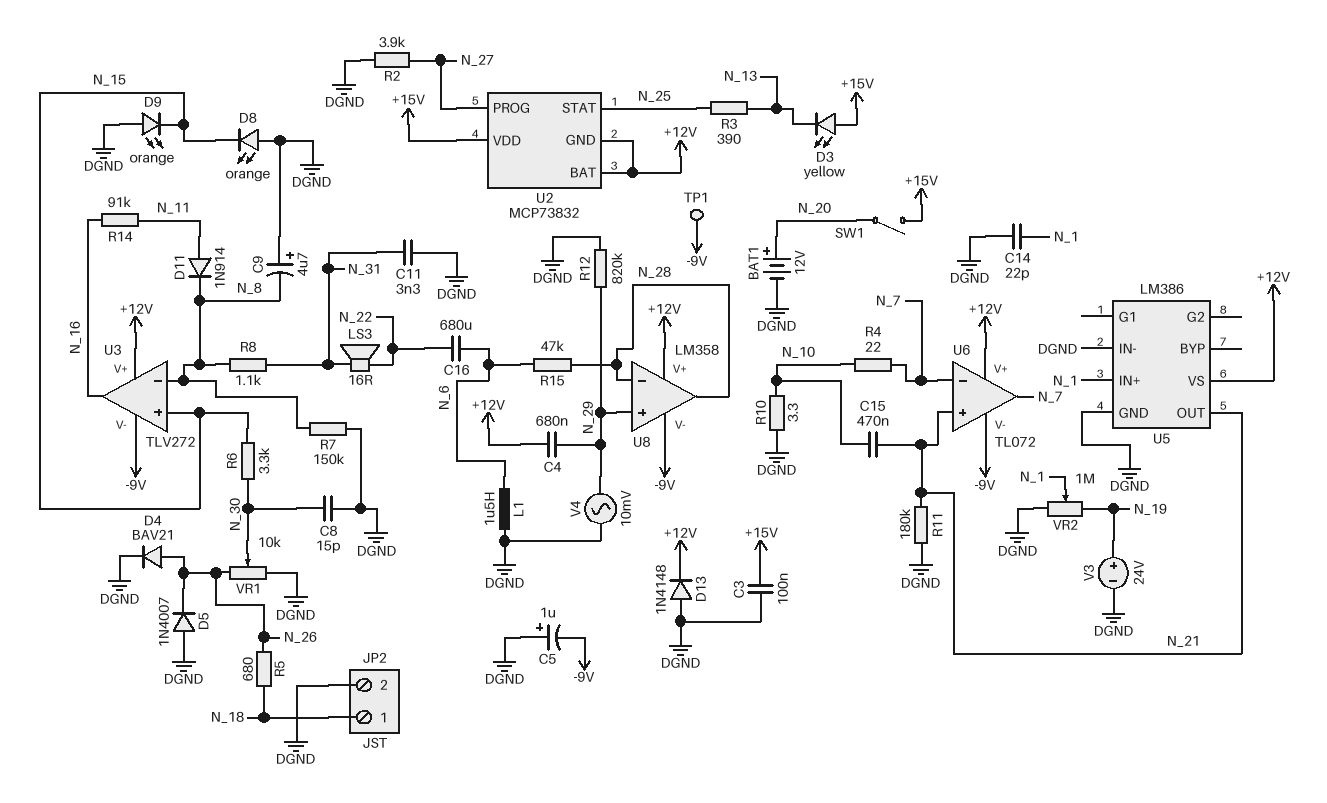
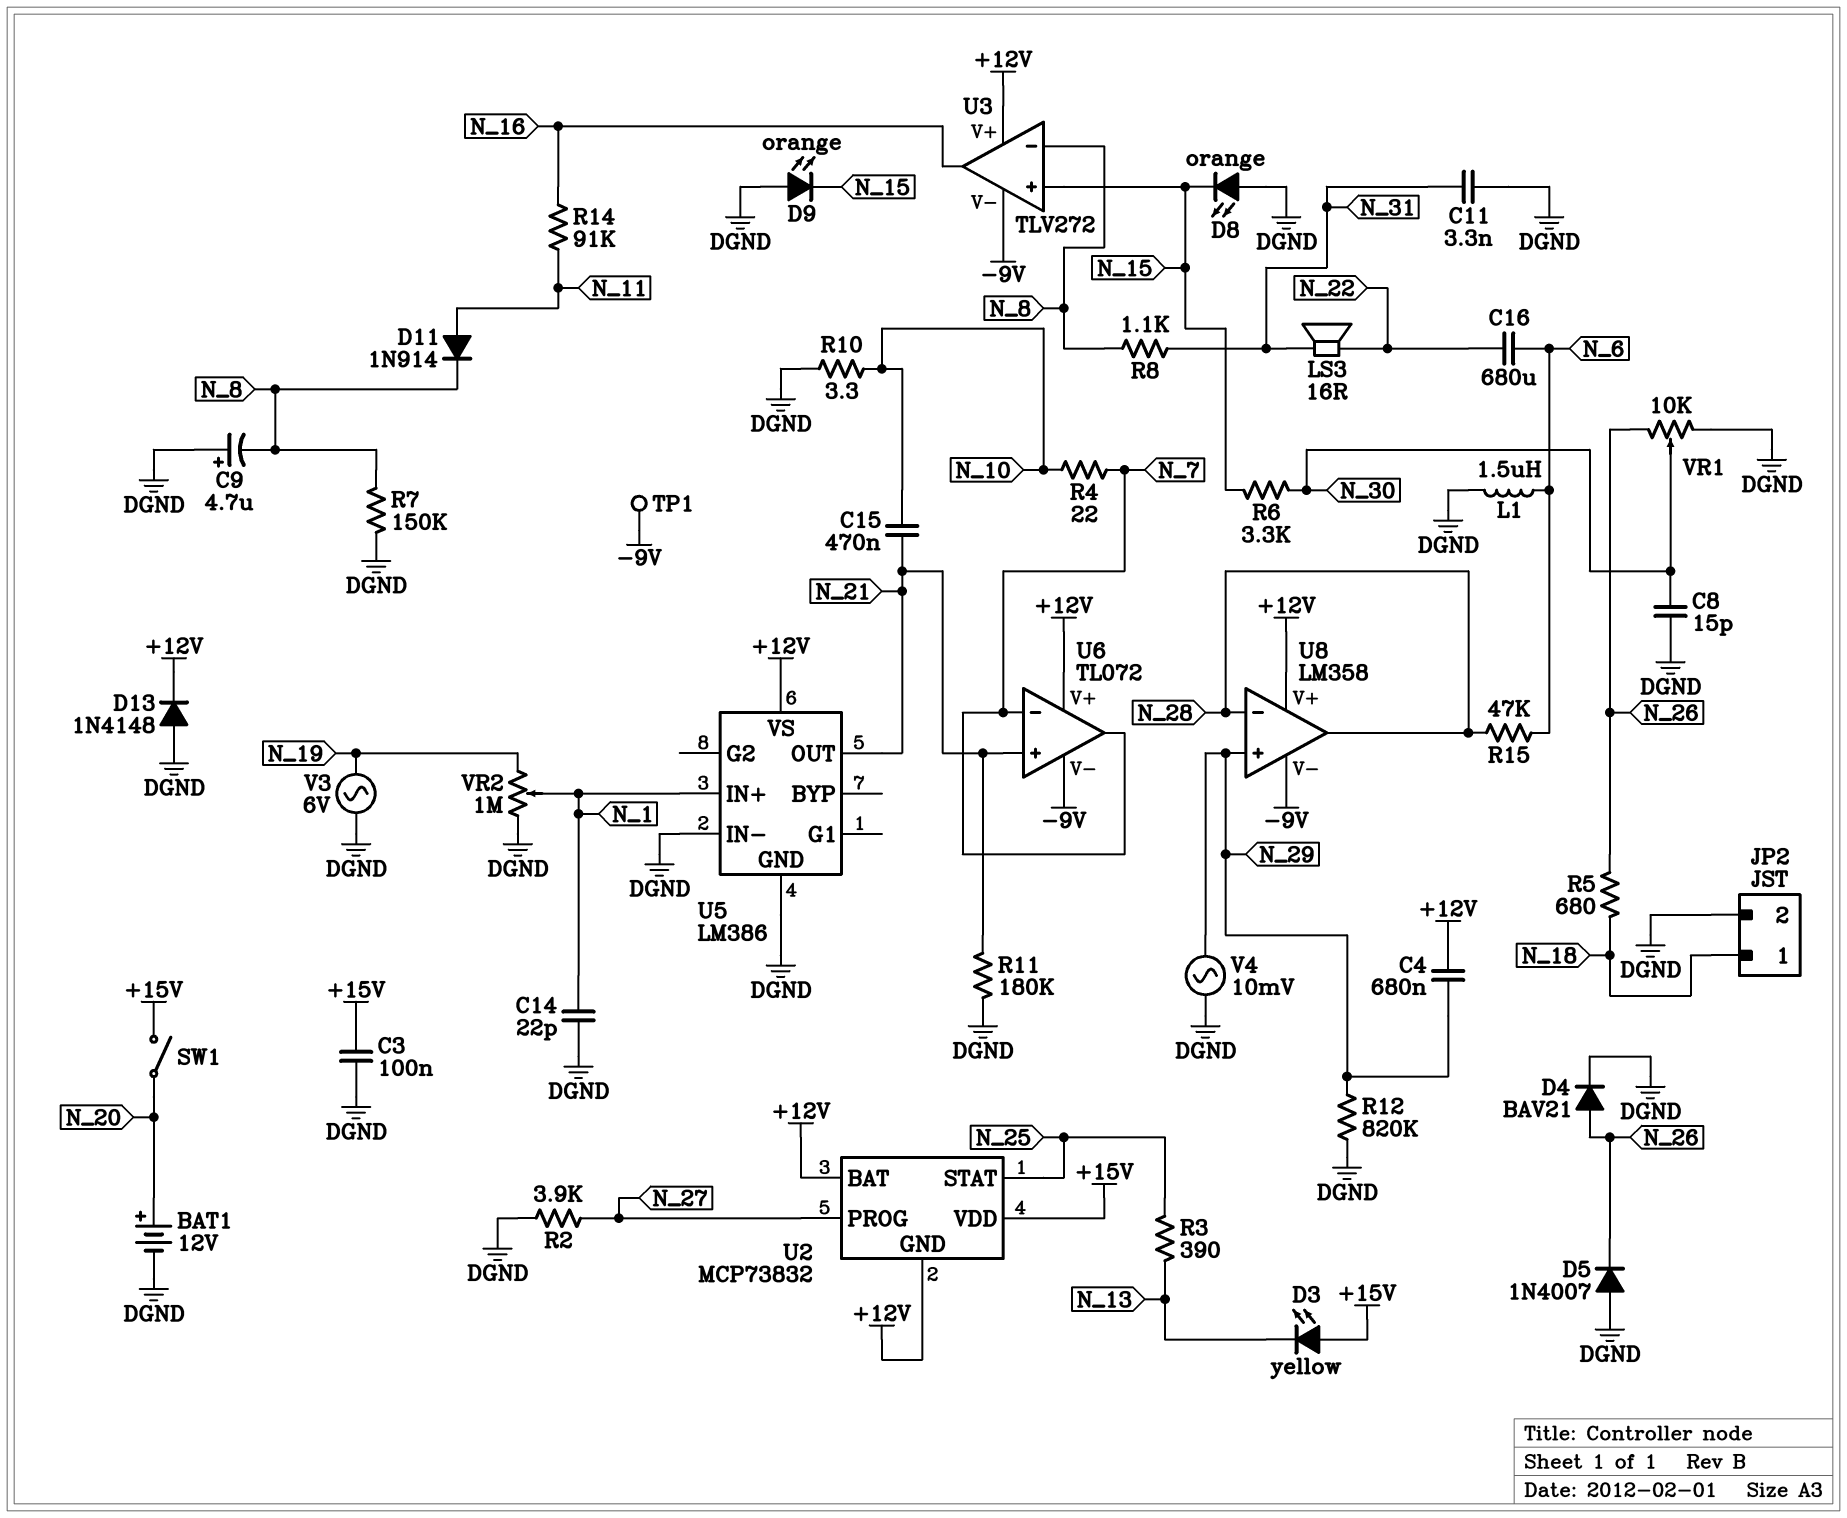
C5: 1uF (plus DGND, minus -9V) -> none
V3: 24V (plus N_19, minus DGND) -> AC 6V (DGND, N_19)

